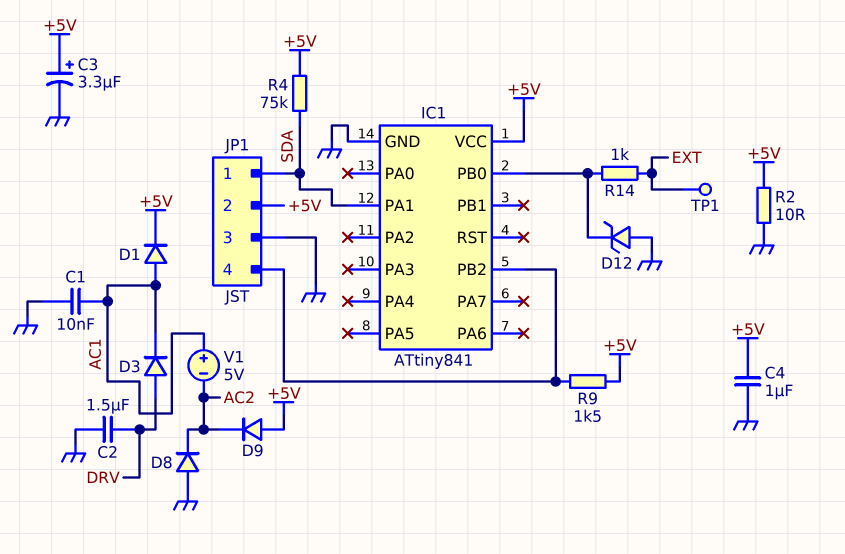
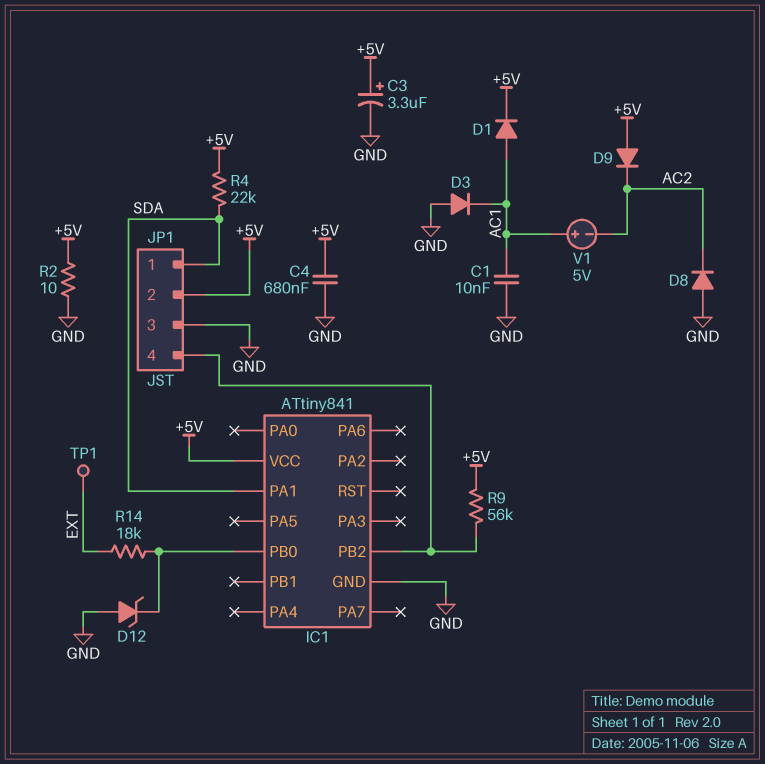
C2: 1.5uF (DRV, GND) -> none
C4: 1uF (+5V, GND) -> 680nF (+5V, GND)
D3: diode (A DRV, K AC1) -> diode (A GND, K AC1)
R4: 75k (+5V, SDA) -> 22k (+5V, SDA)
R9: 1.5k (+5V, IC1/PB2) -> 56k (+5V, IC1/PB2)
R14: 1k (EXT, IC1/PB0) -> 18k (EXT, IC1/PB0)

